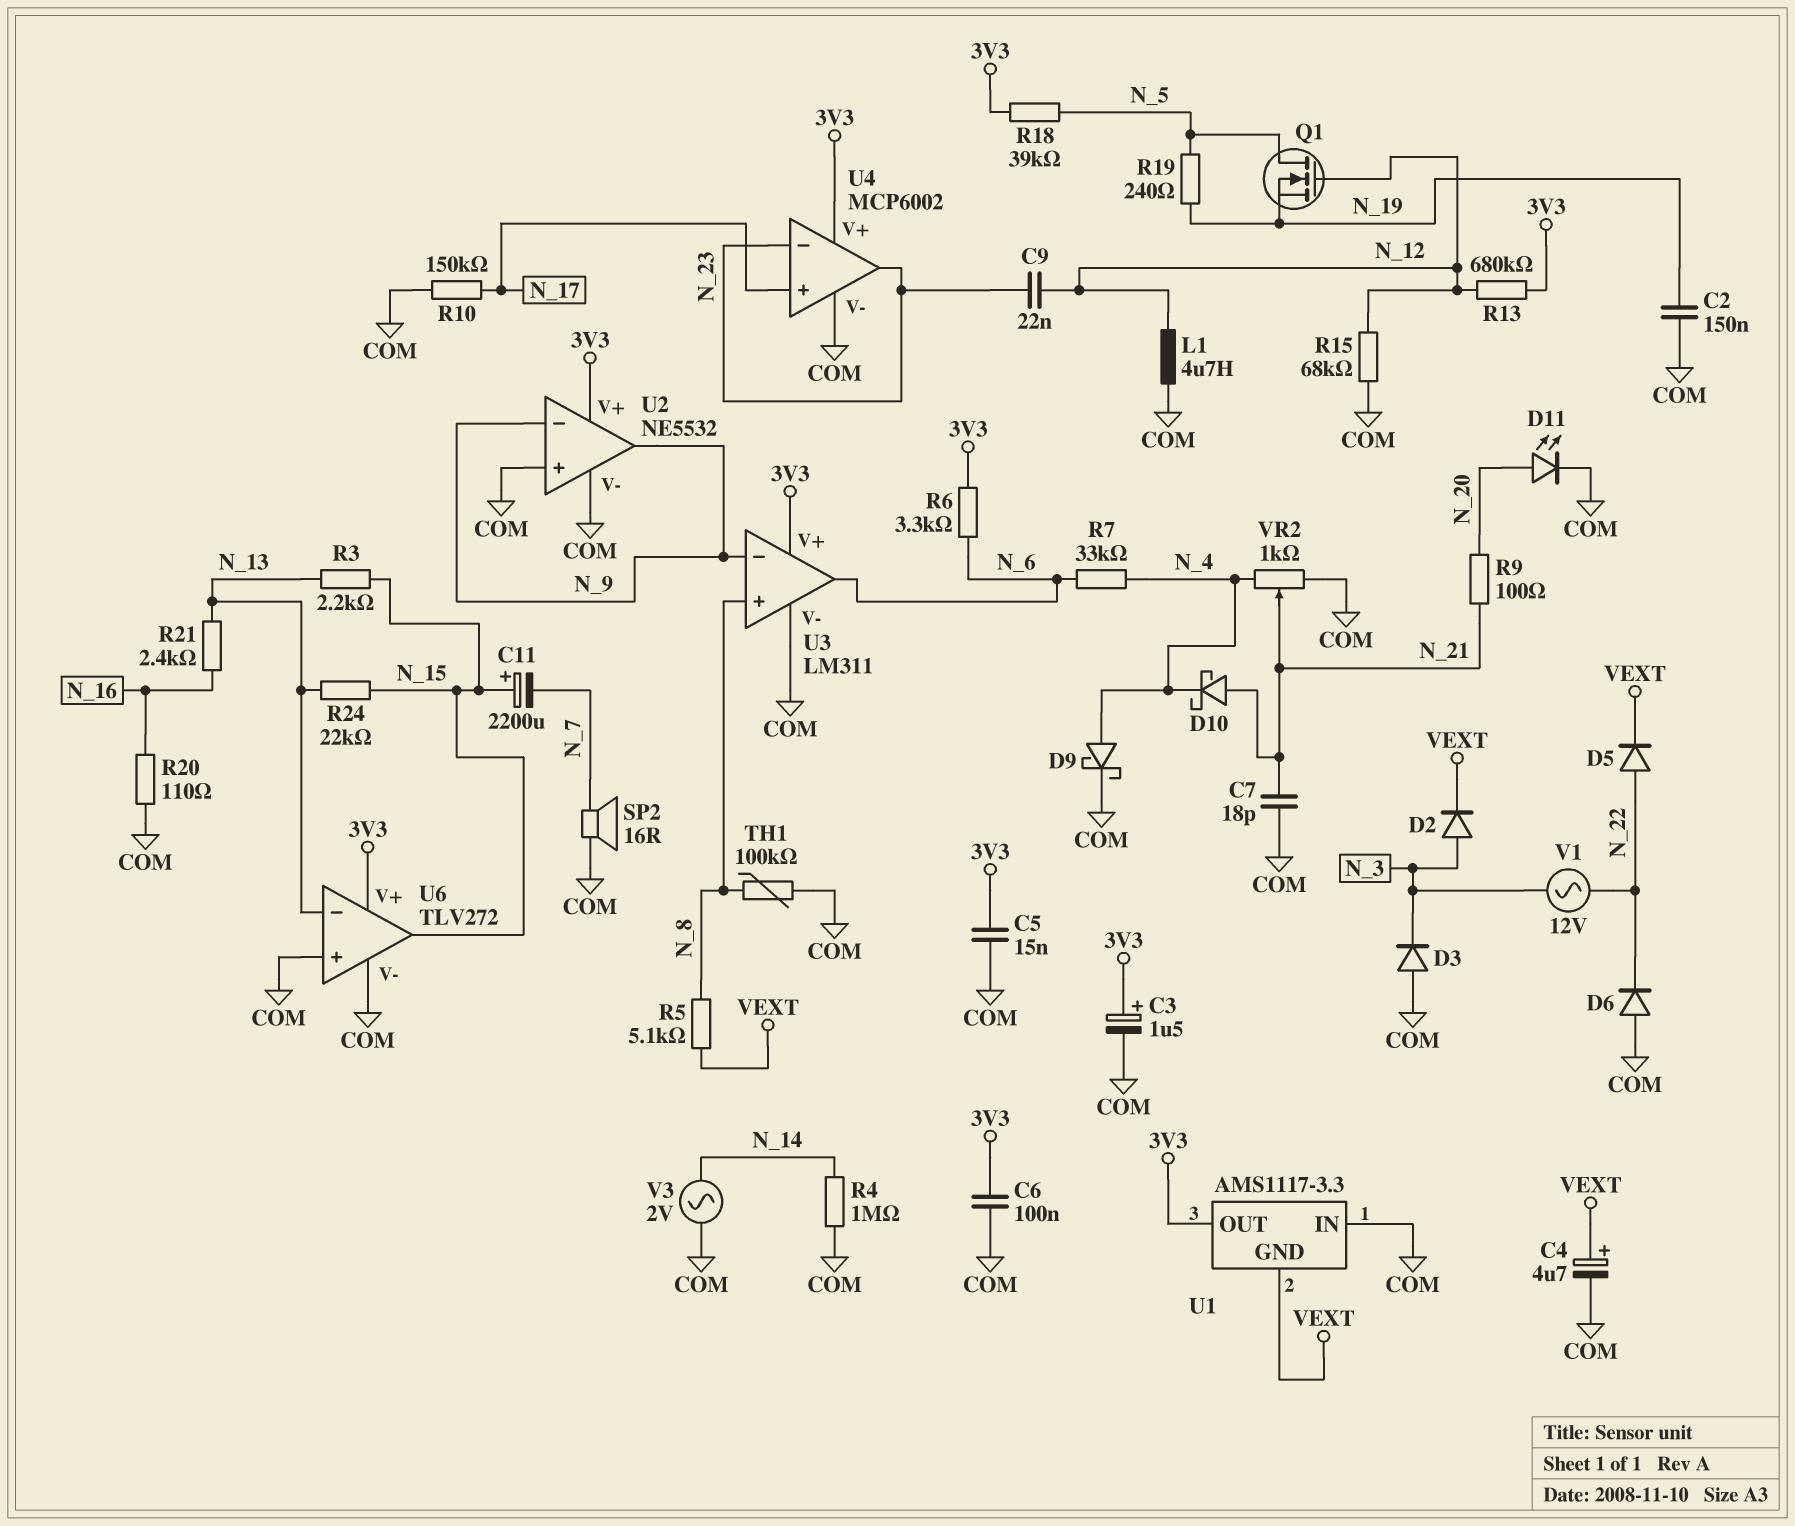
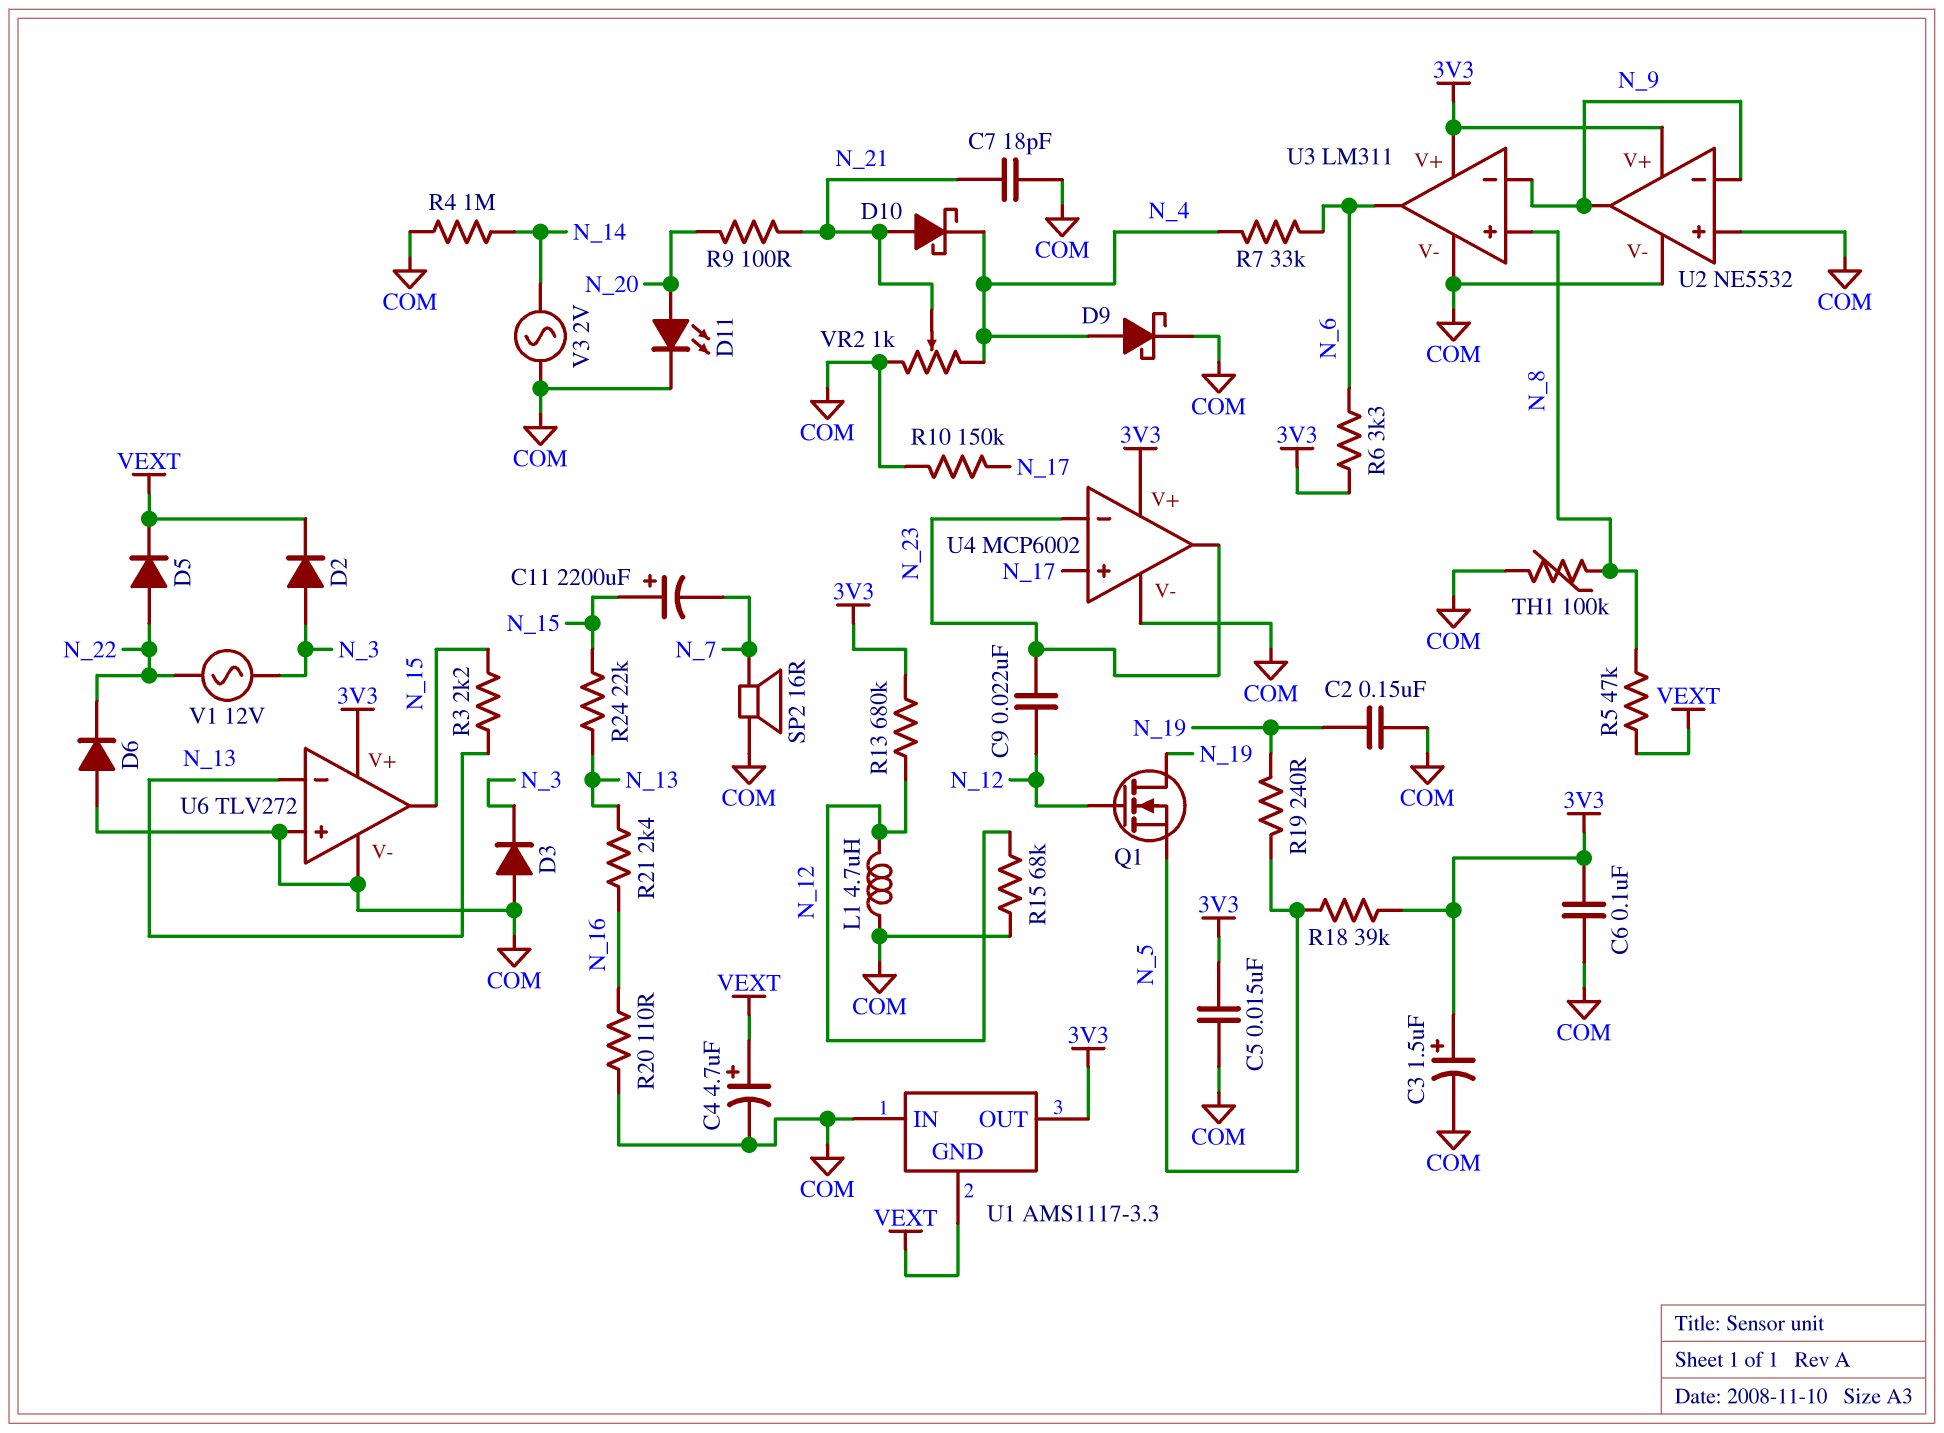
Q1: NMOS (G N_12, D N_5, S N_19) -> NMOS (G N_12, D N_19, S N_5)
R5: 5.1k (N_8, VEXT) -> 47k (N_8, VEXT)

